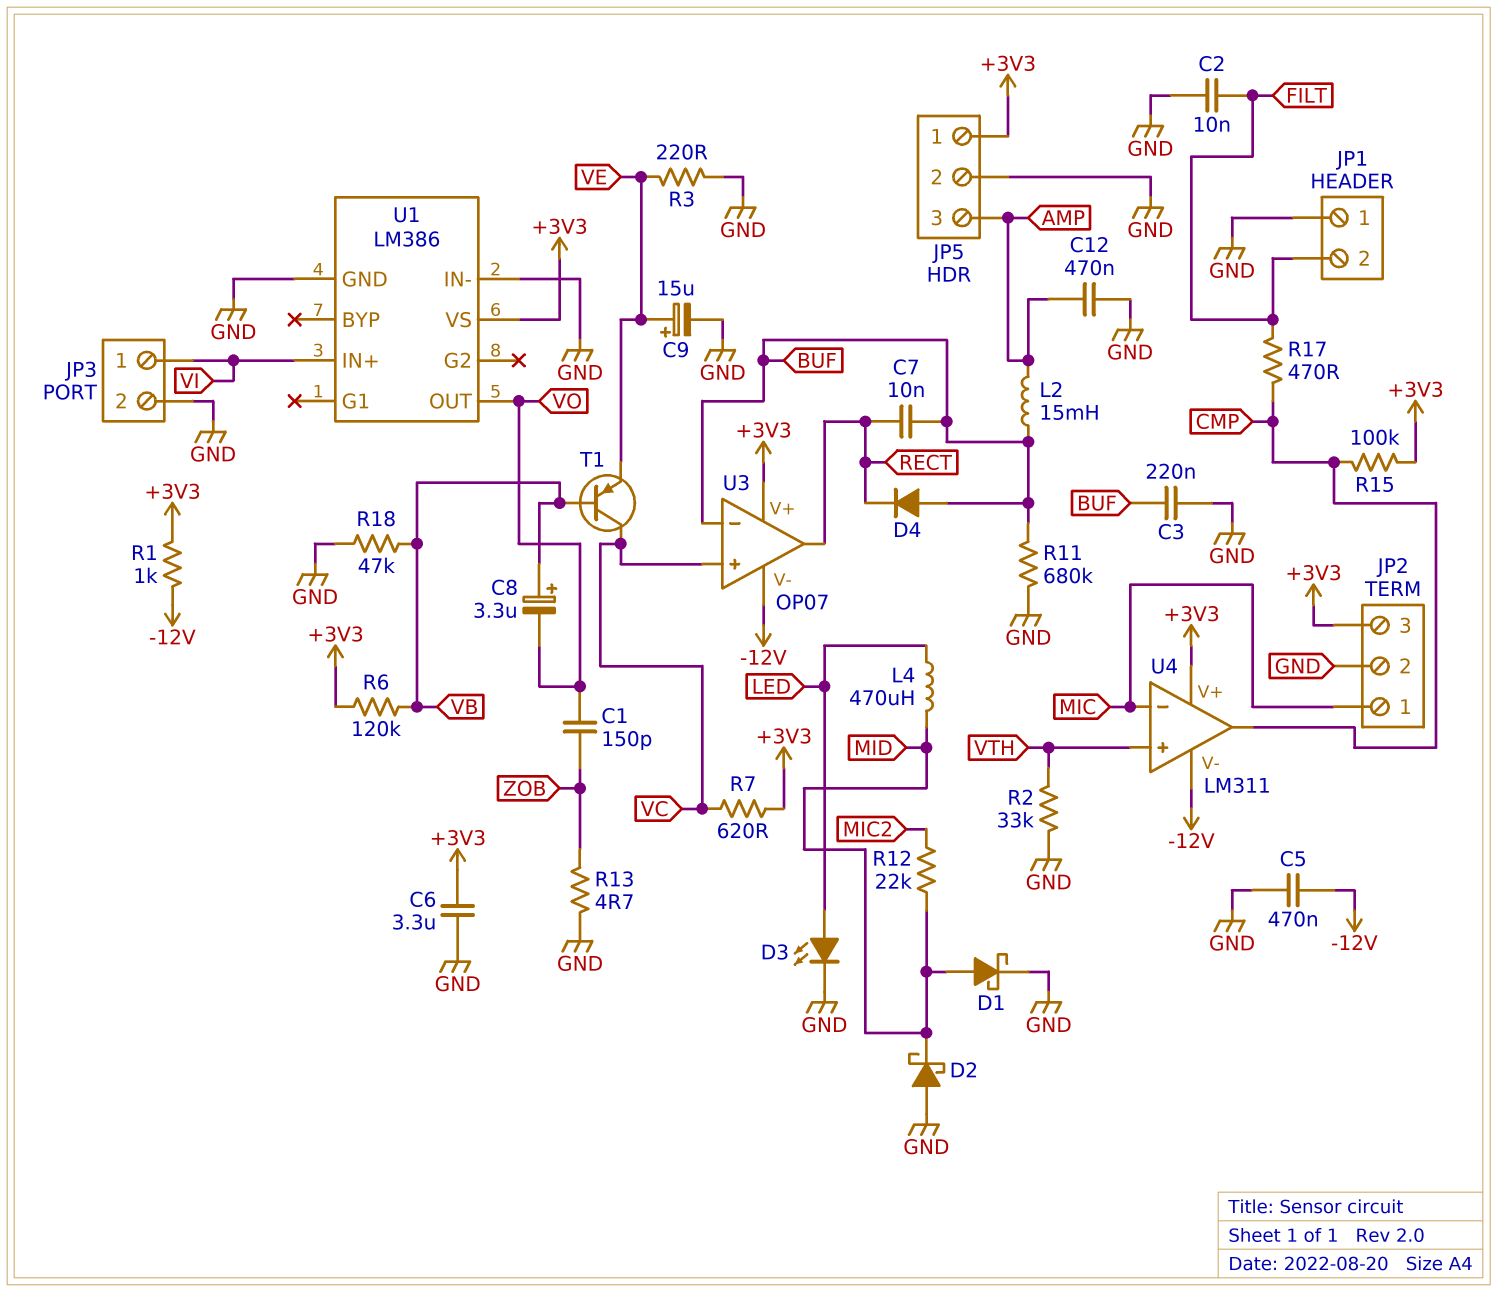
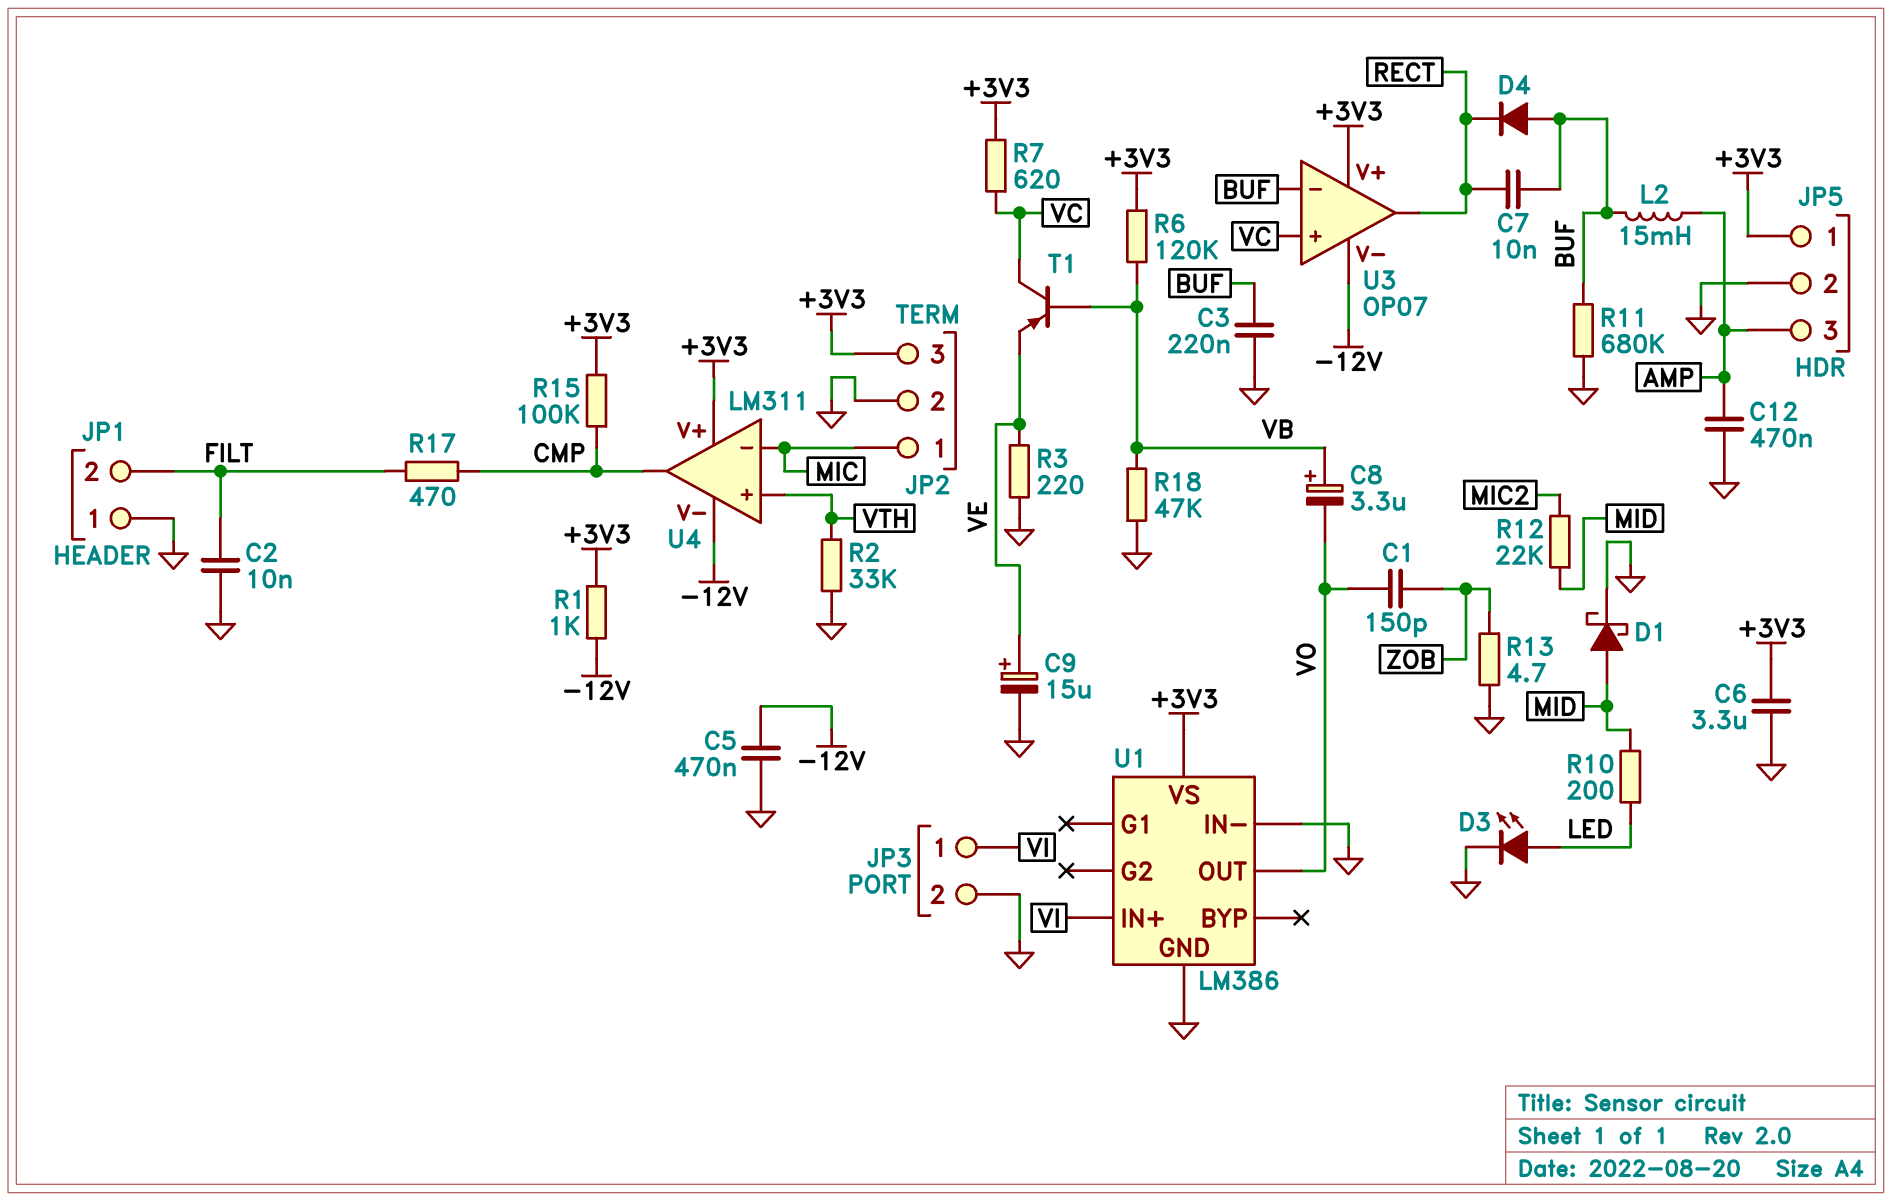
D2: schottky (A GND, K MID) -> none
L4: 470uH (LED, MID) -> none
R10: none -> 200 (LED, MID)

